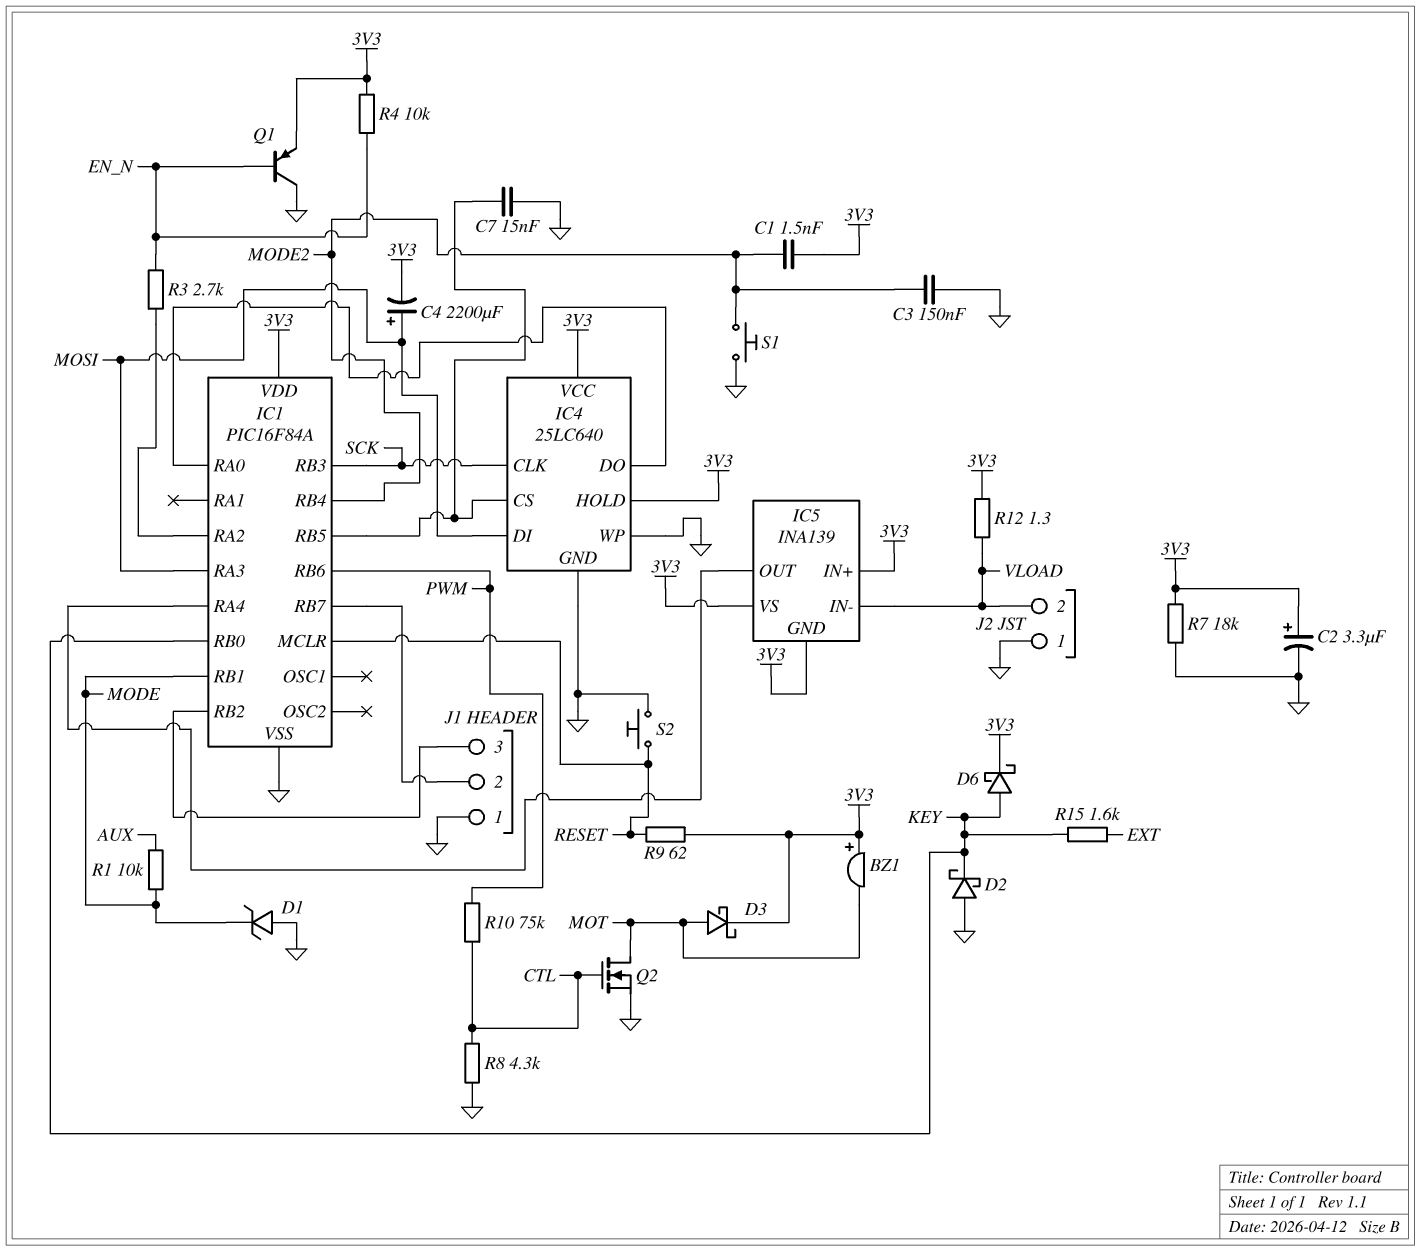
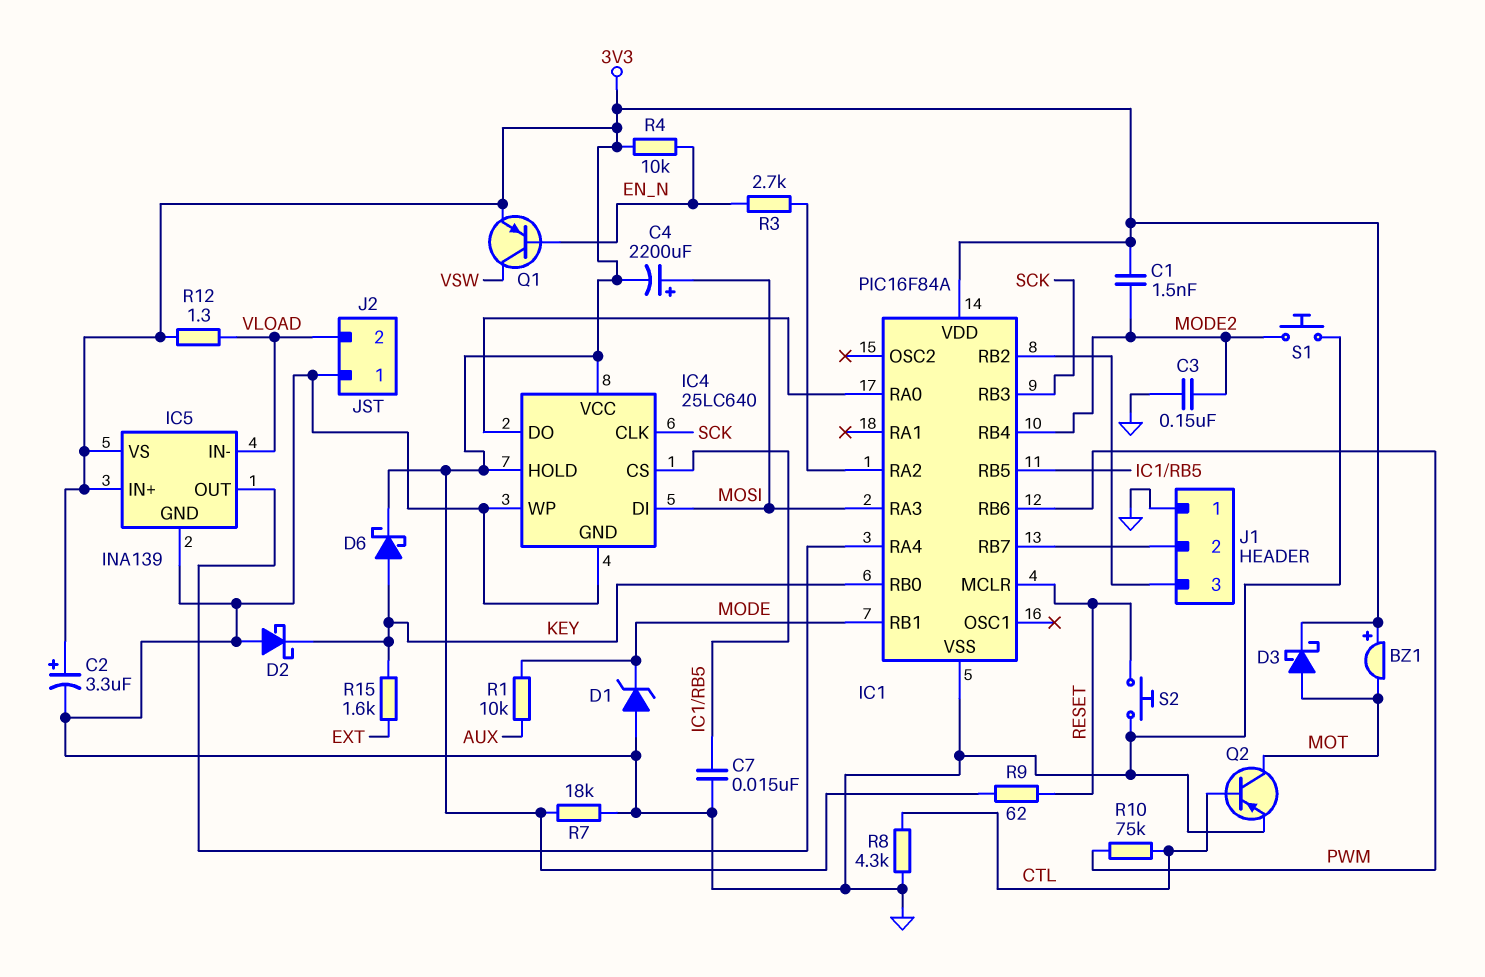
IC5 pin GND: 3V3 -> GND
Q1: PNP (B EN_N, C GND, E 3V3) -> PNP (B EN_N, C VSW, E 3V3)
Q2: NMOS (G CTL, D MOT, S GND) -> PNP (B CTL, C MOT, E GND)

